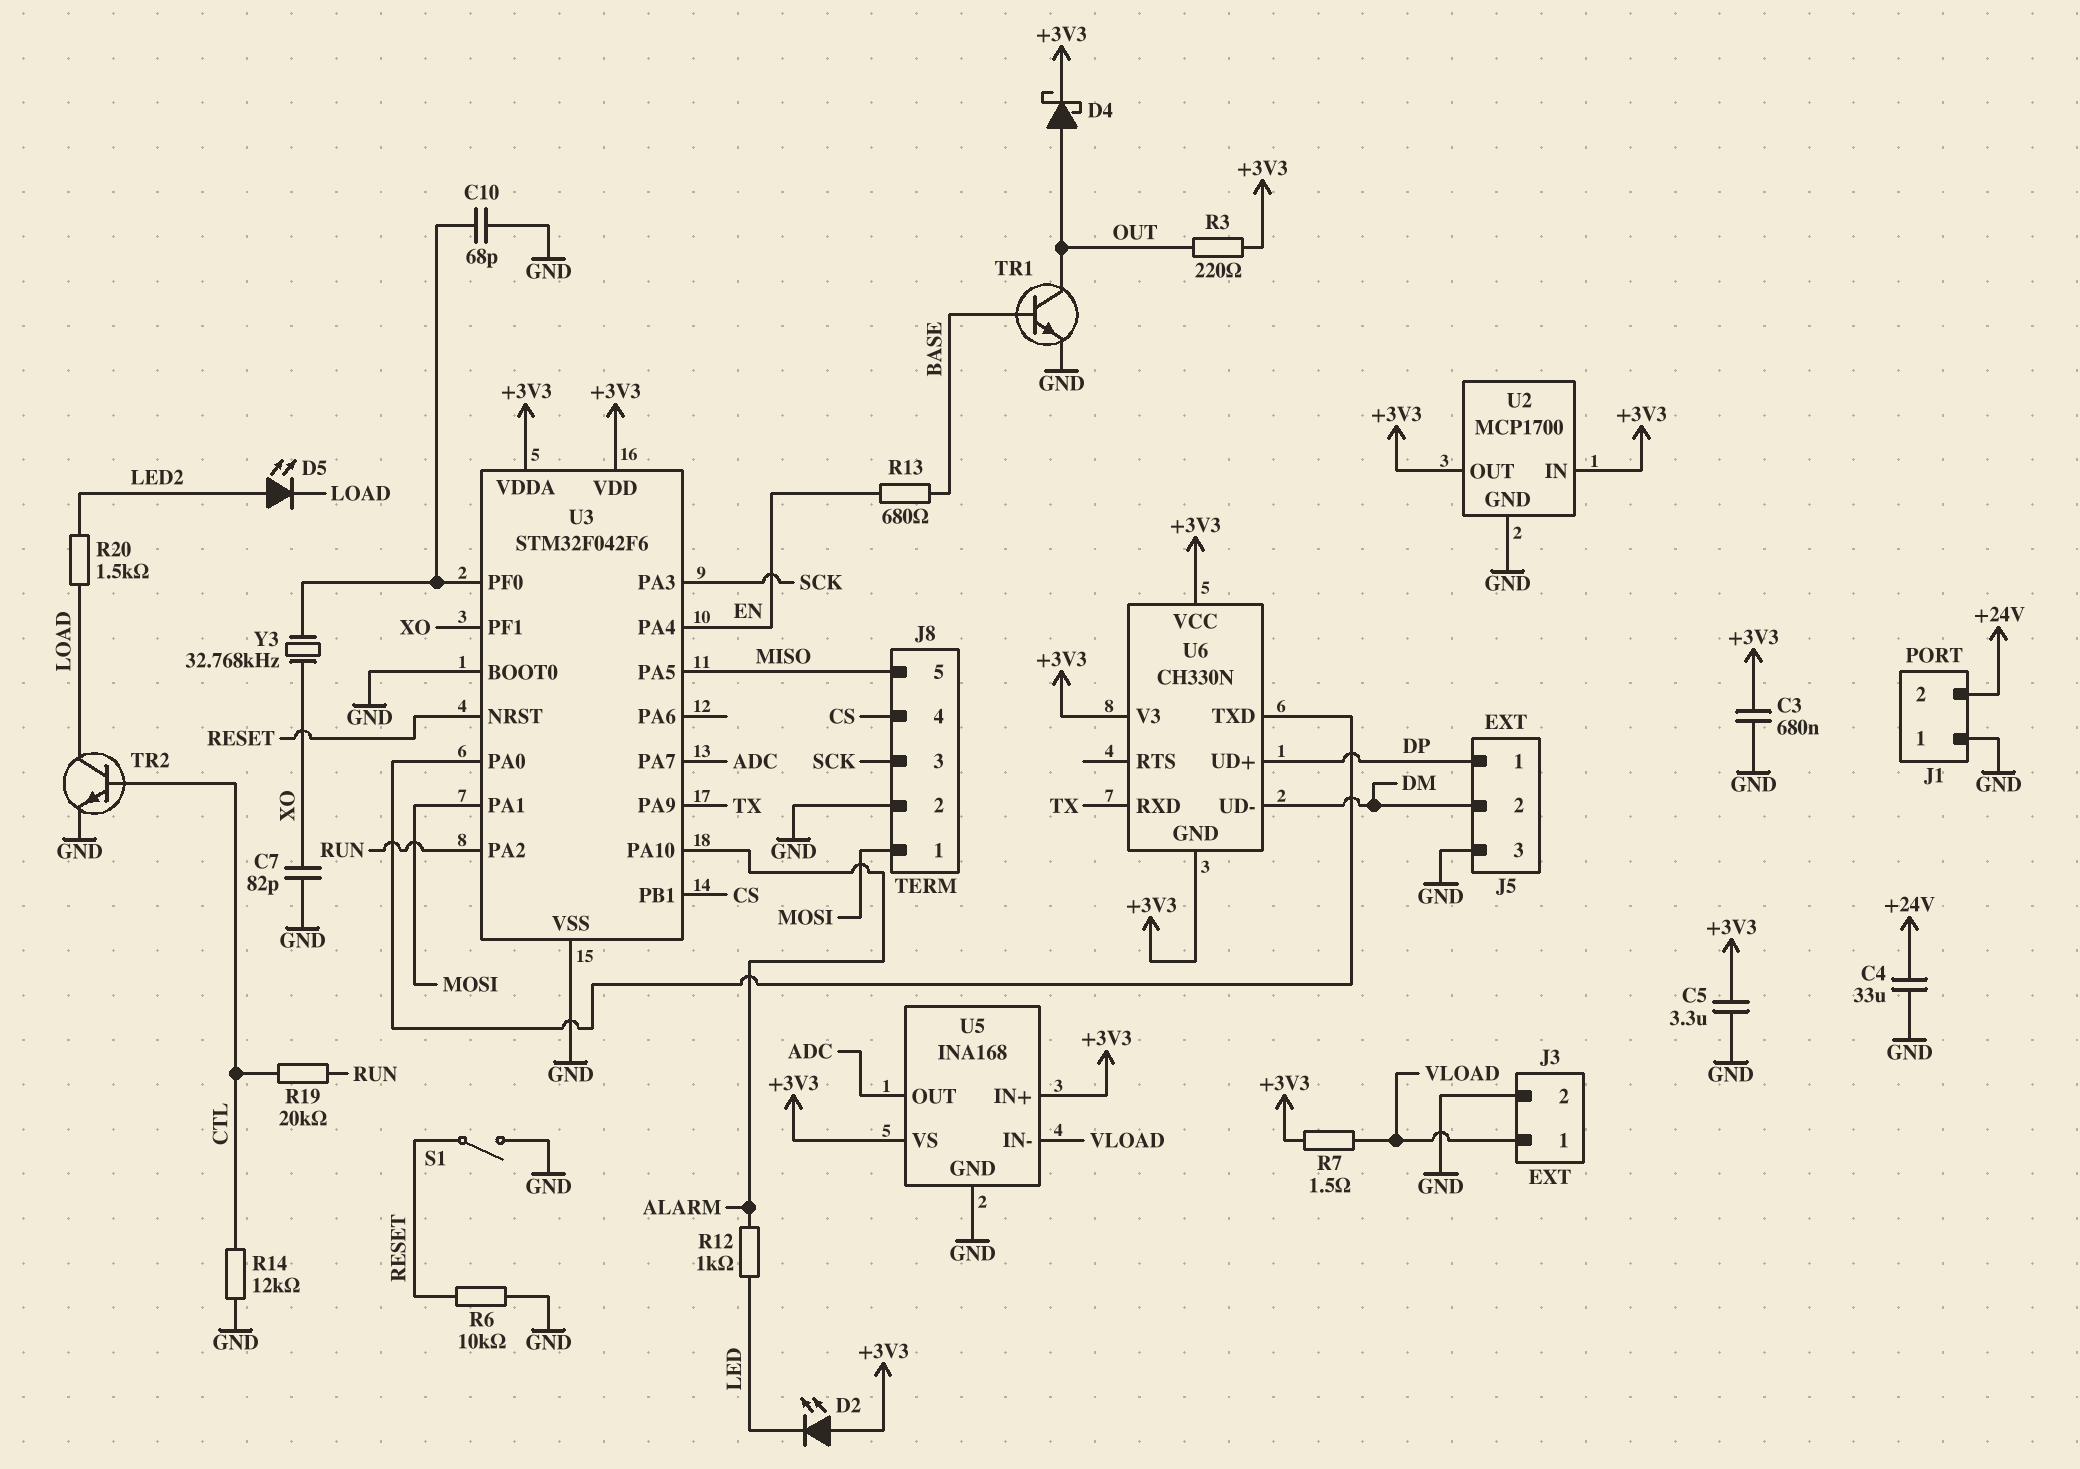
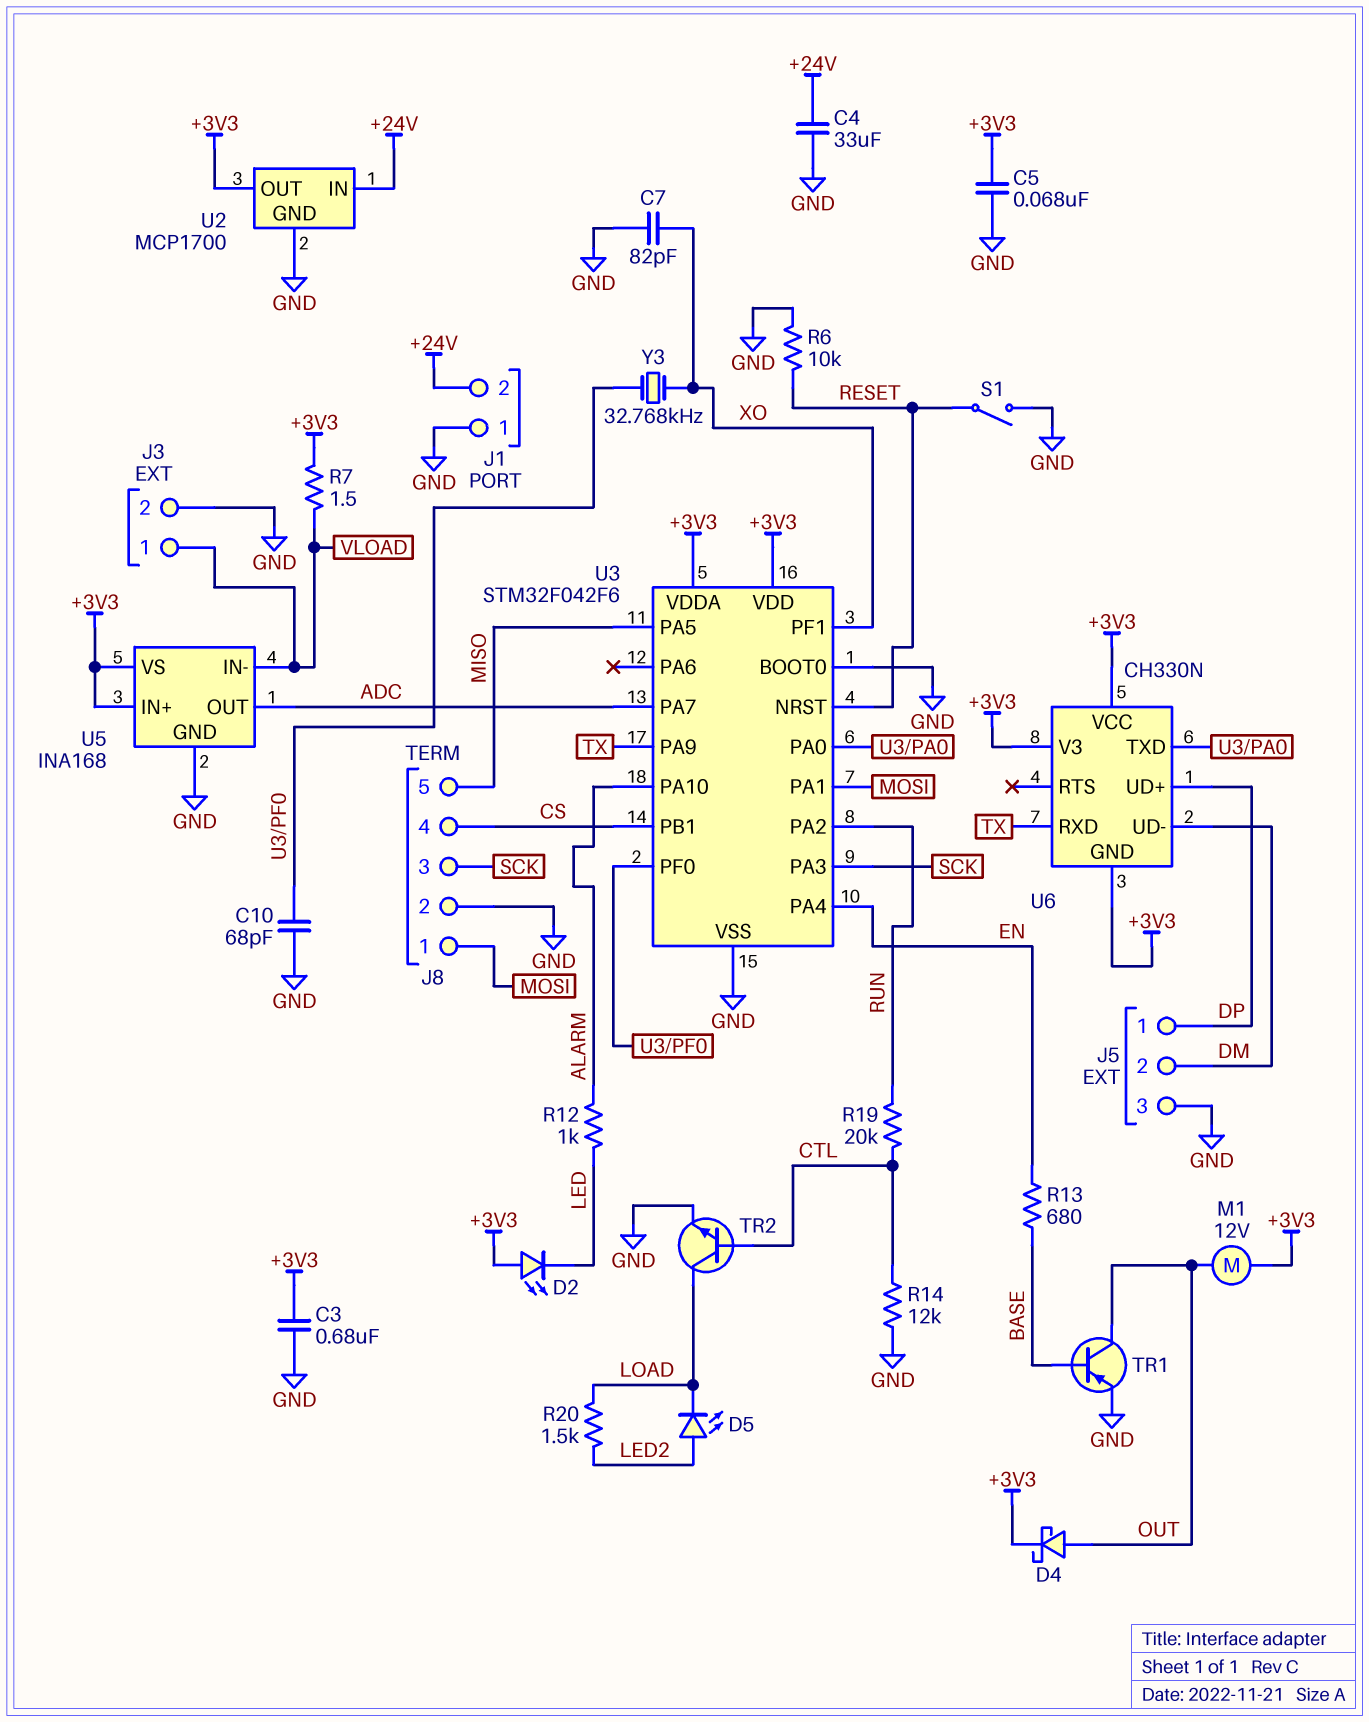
C5: 3.3uF (+3V3, GND) -> 68nF (+3V3, GND)
M1: none -> motor 12V (+3V3, OUT)
R3: 220 (+3V3, OUT) -> none
TR1: NPN (B BASE, C OUT, E GND) -> PNP (B BASE, C OUT, E GND)
U2 pin IN: +3V3 -> +24V

